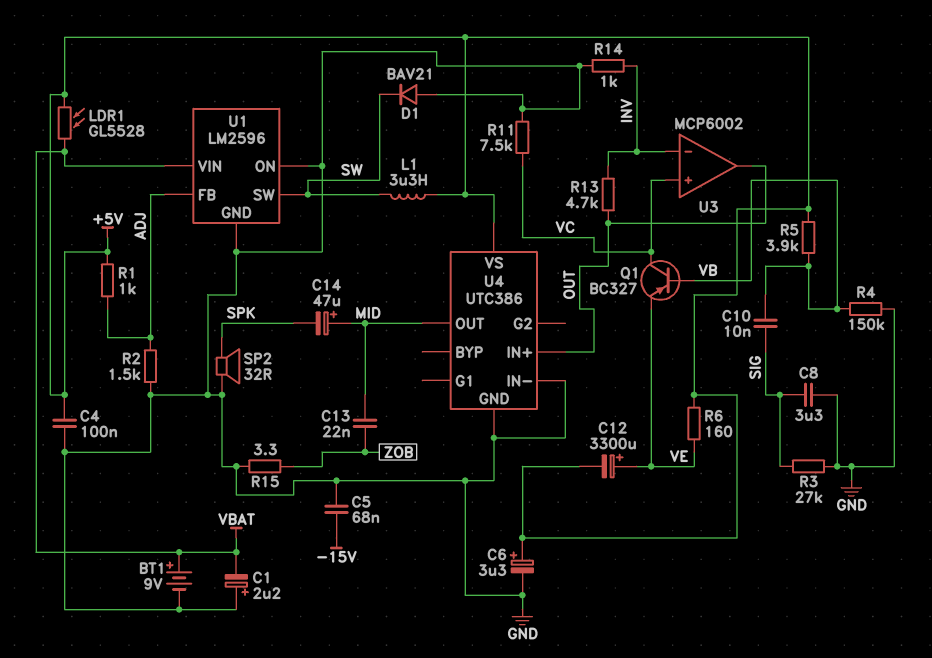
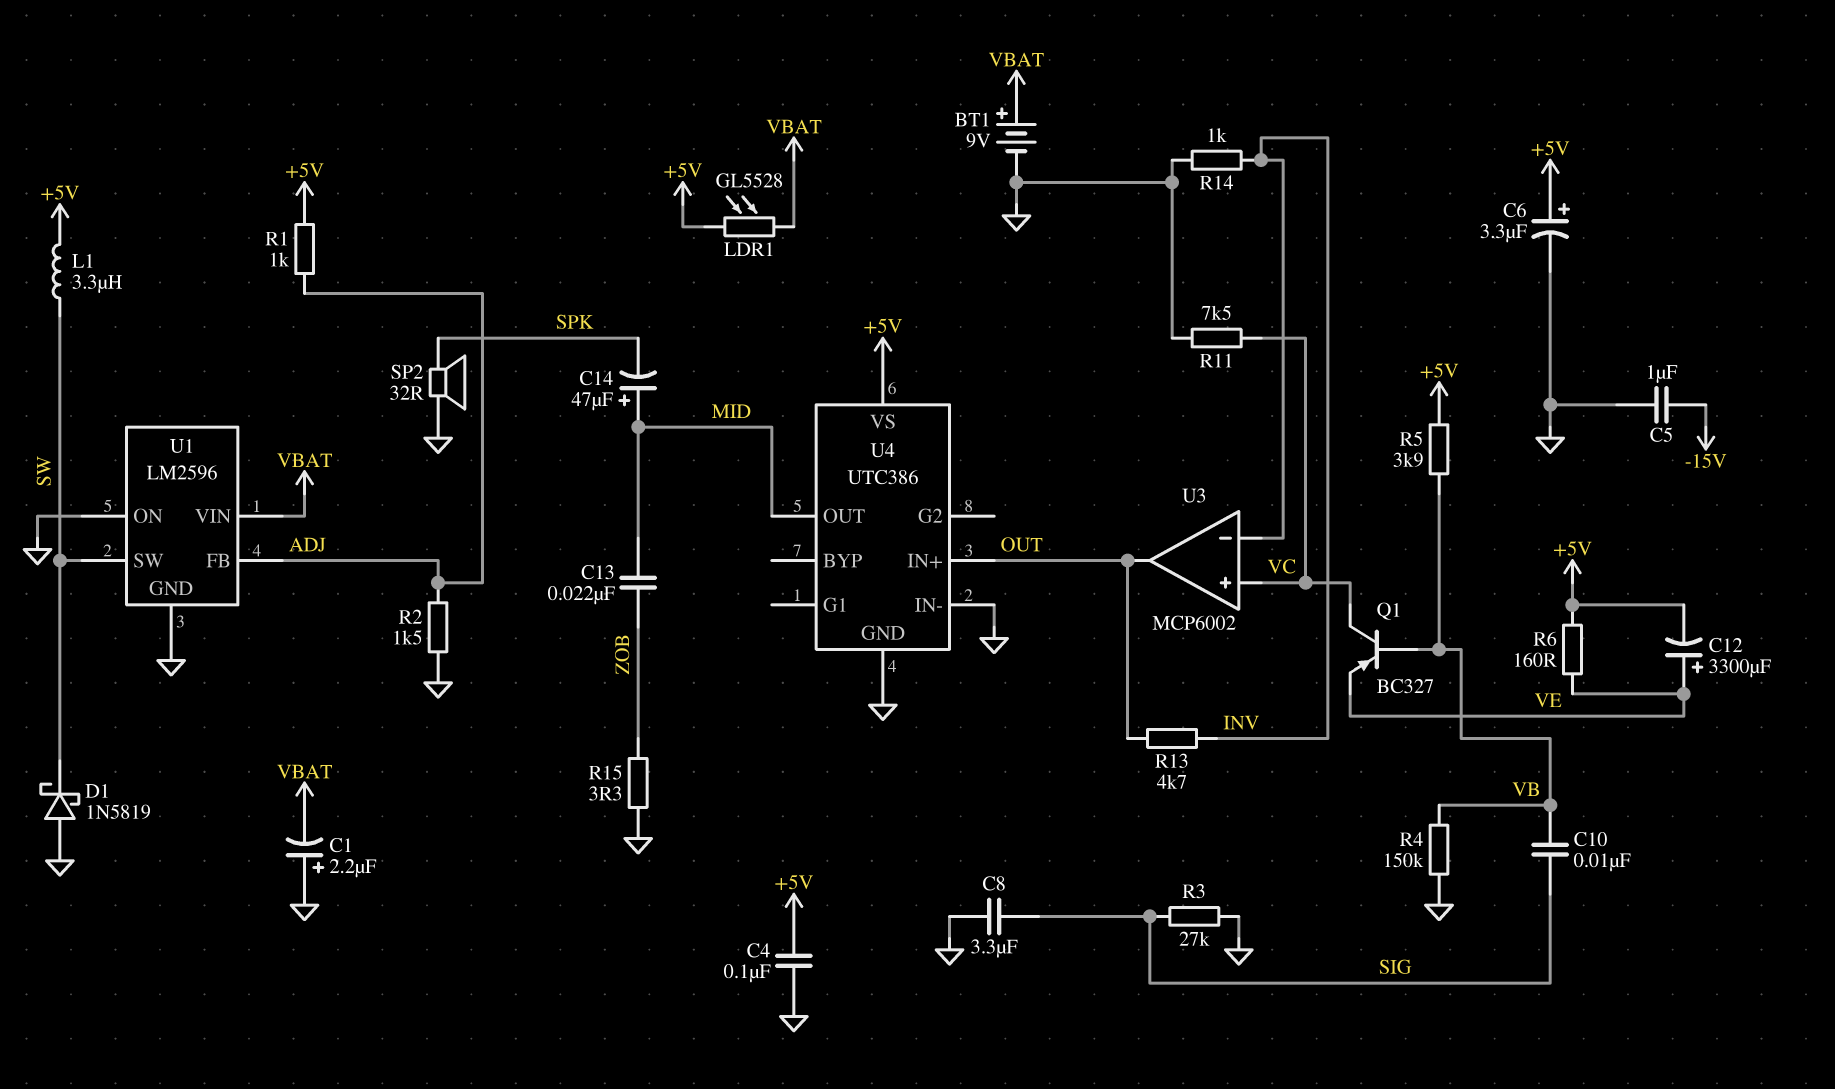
C5: 68nF (-15V, GND) -> 1uF (-15V, GND)
D1: diode BAV21 (A GND, K SW) -> schottky 1N5819 (A GND, K SW)

